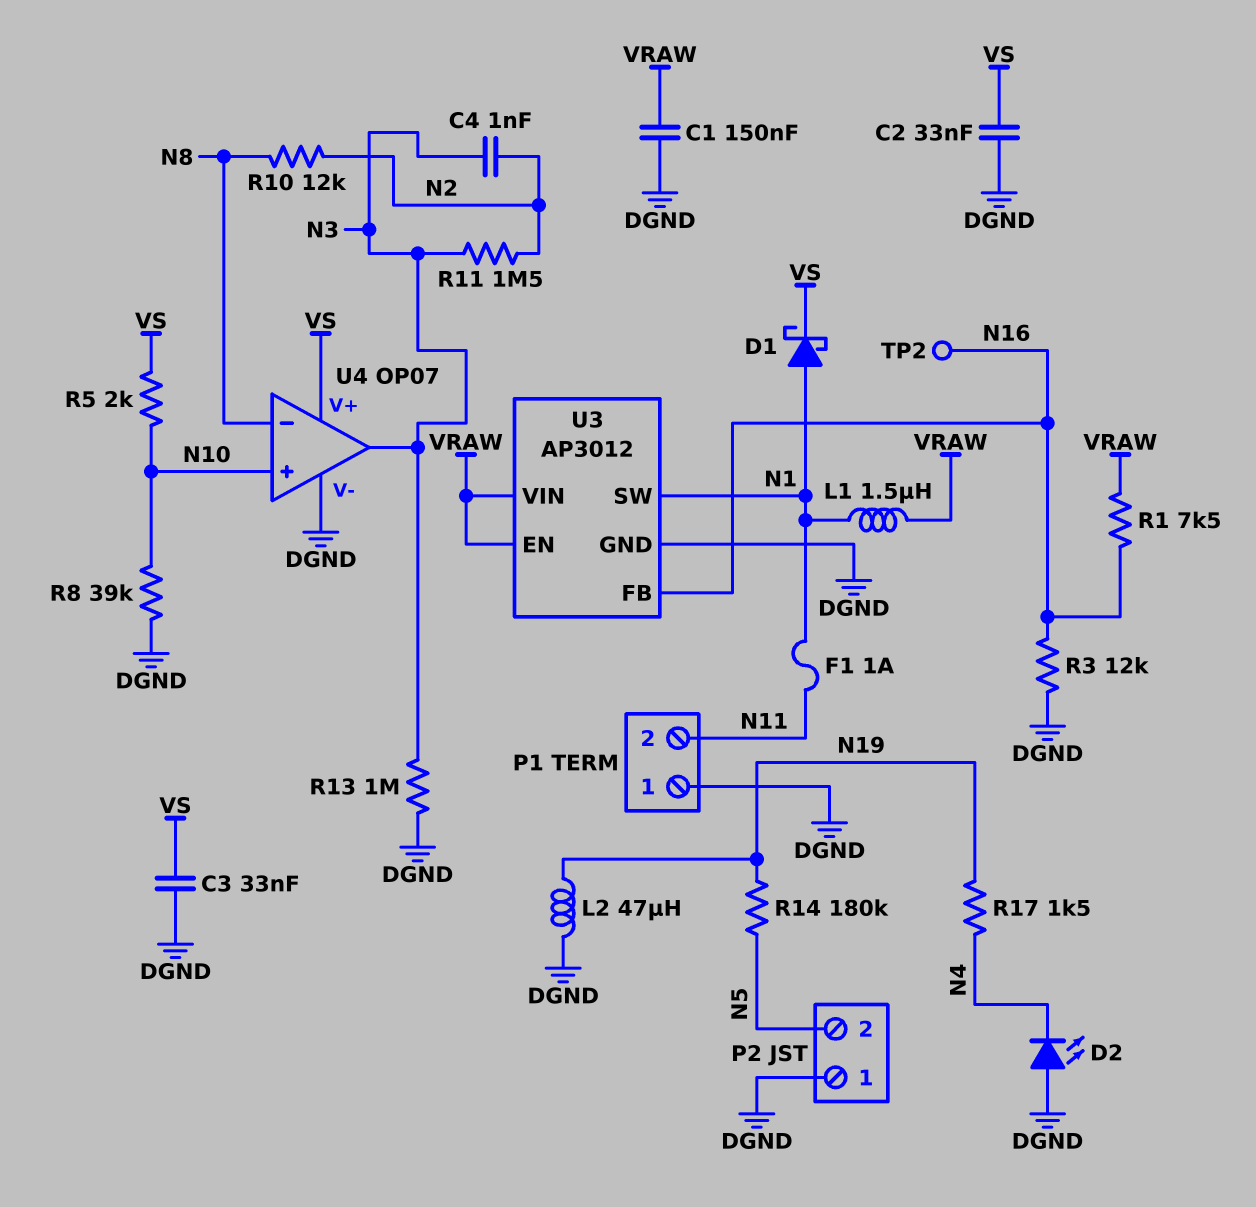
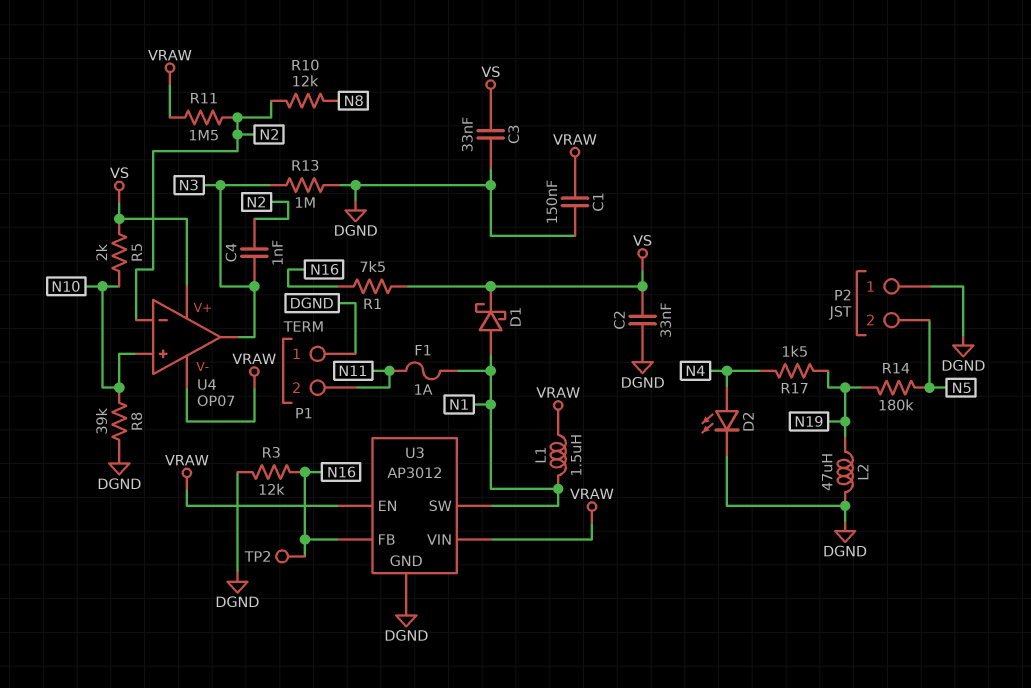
D2: LED (A DGND, K N4) -> LED (A N4, K DGND)
R1: 7.5k (N16, VRAW) -> 7.5k (N16, VS)
R11: 1.5M (N2, N3) -> 1.5M (N2, VRAW)
U4 pin V-: DGND -> VRAW
U4 pin in-: N8 -> N2

